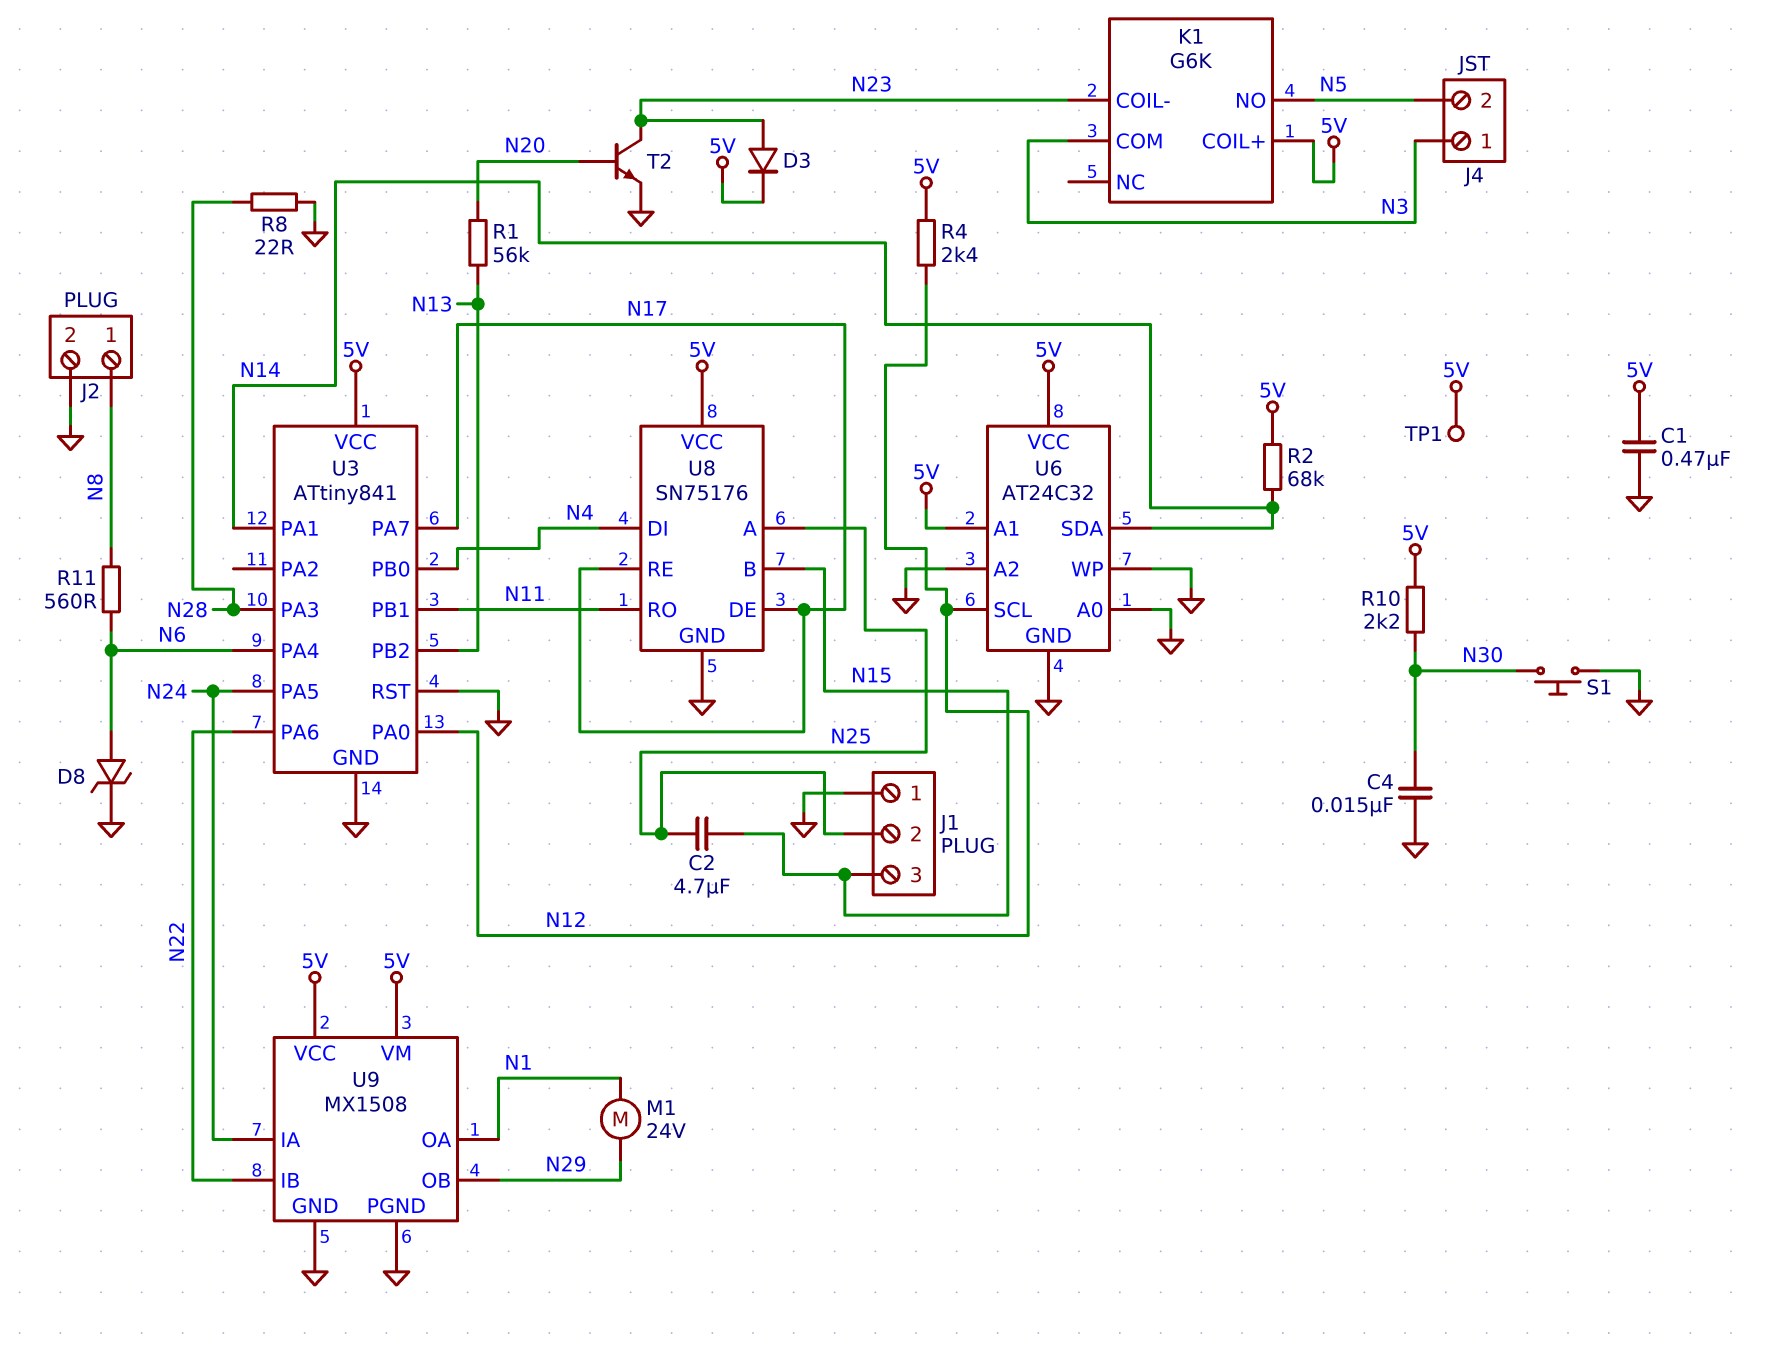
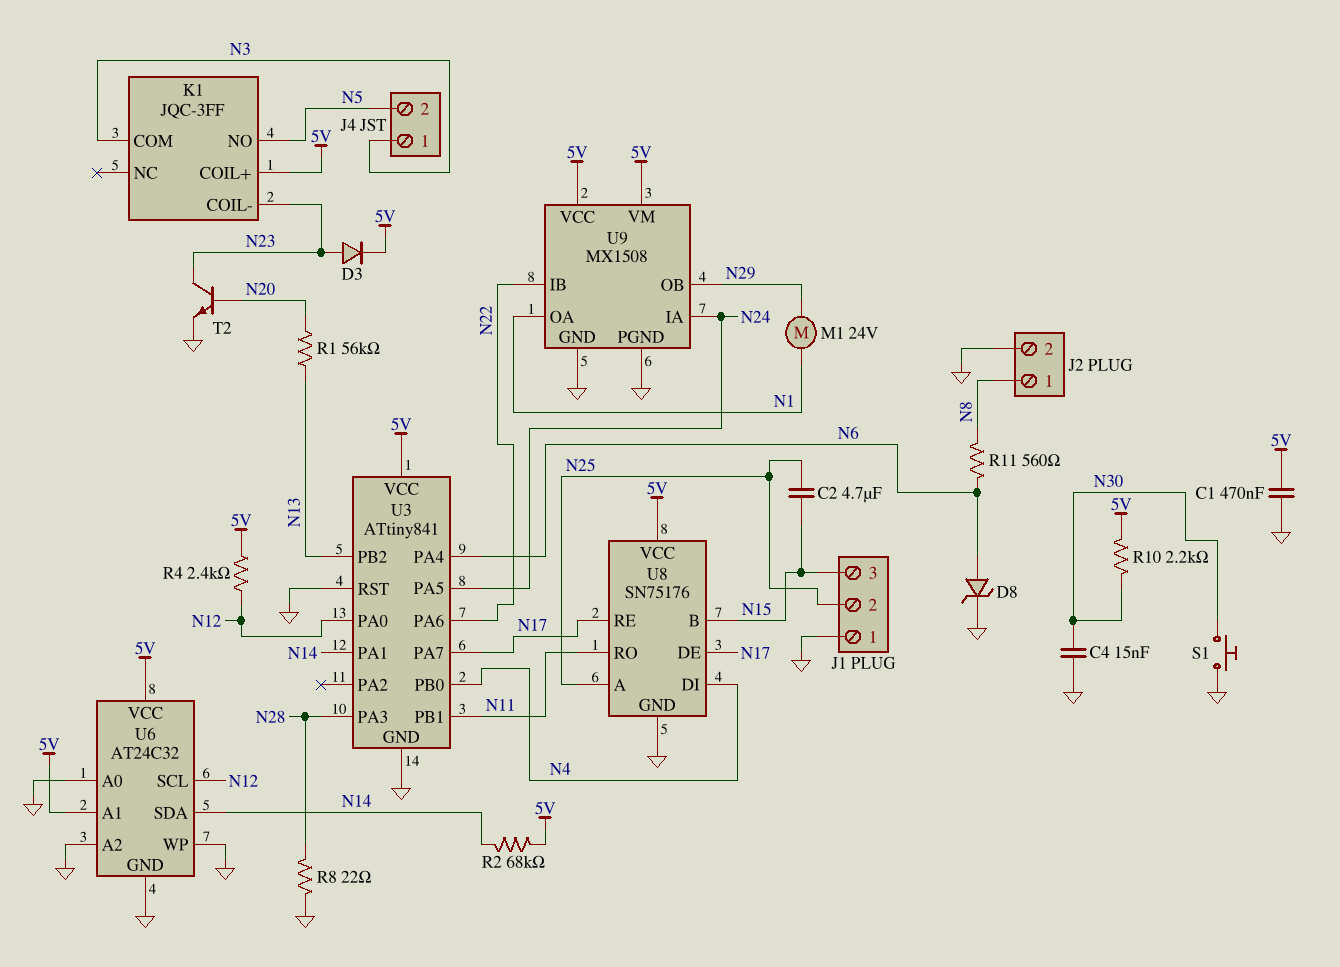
K1: G6K -> JQC-3FF
TP1: test point (5V) -> none

